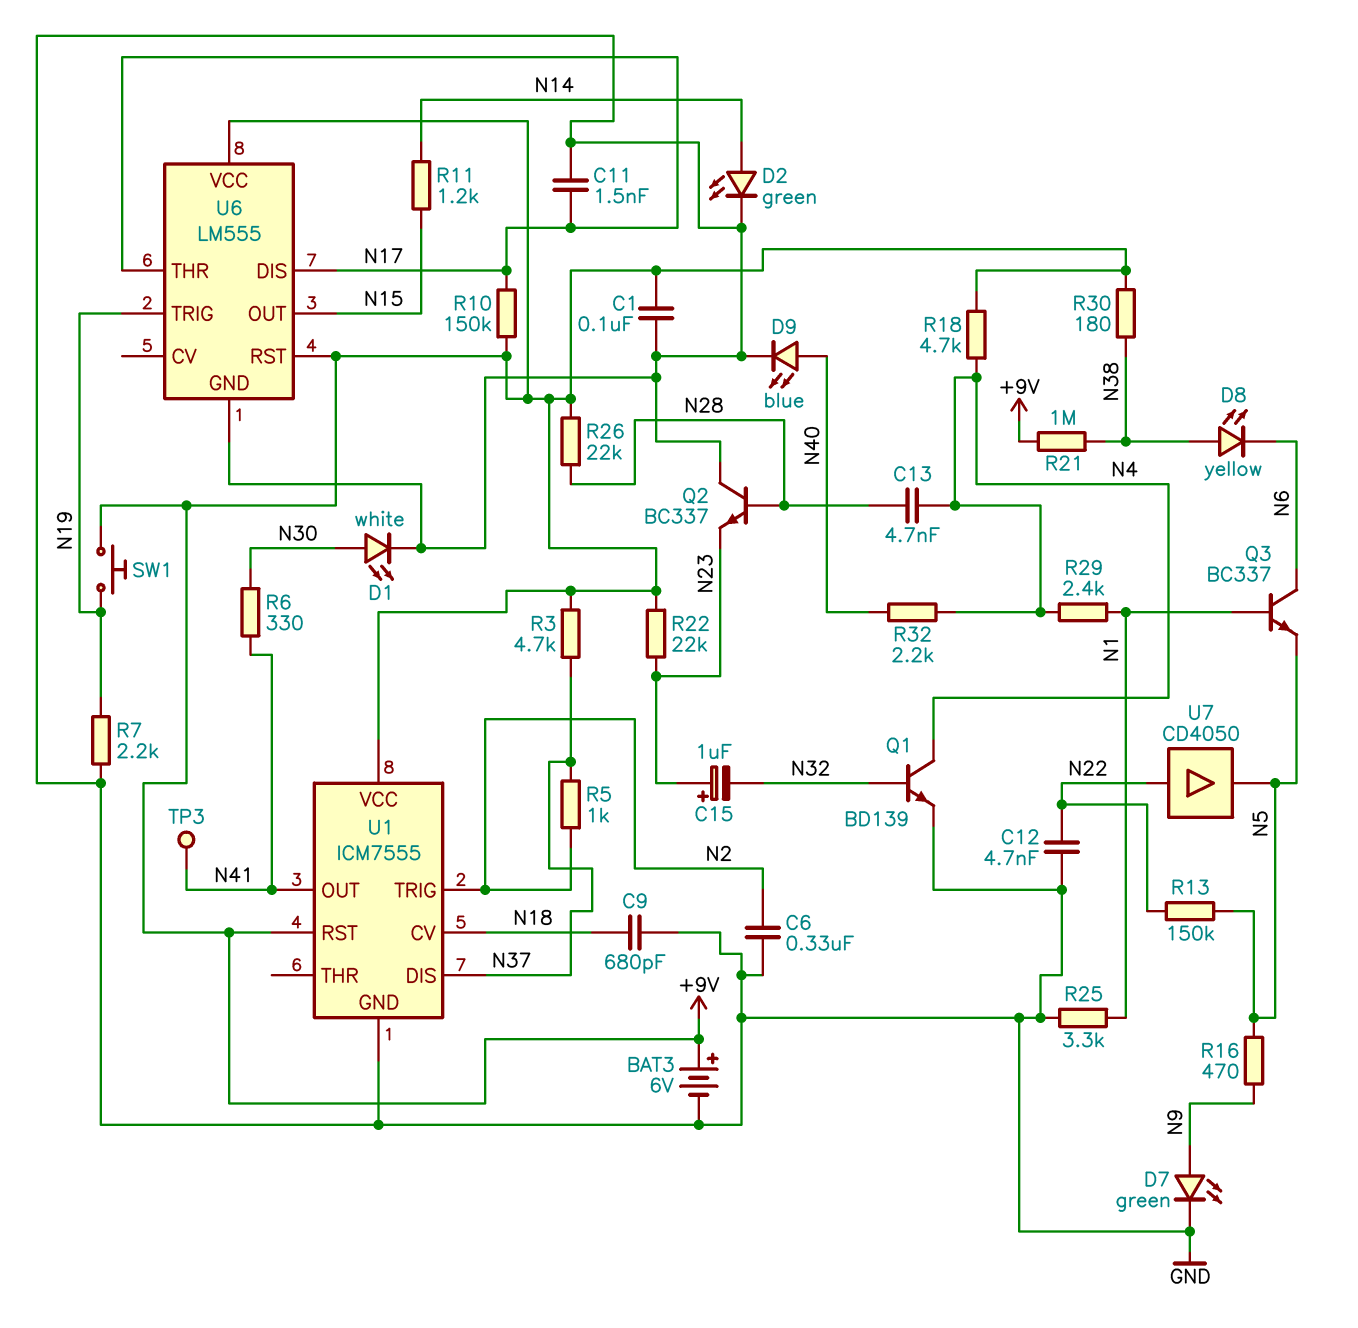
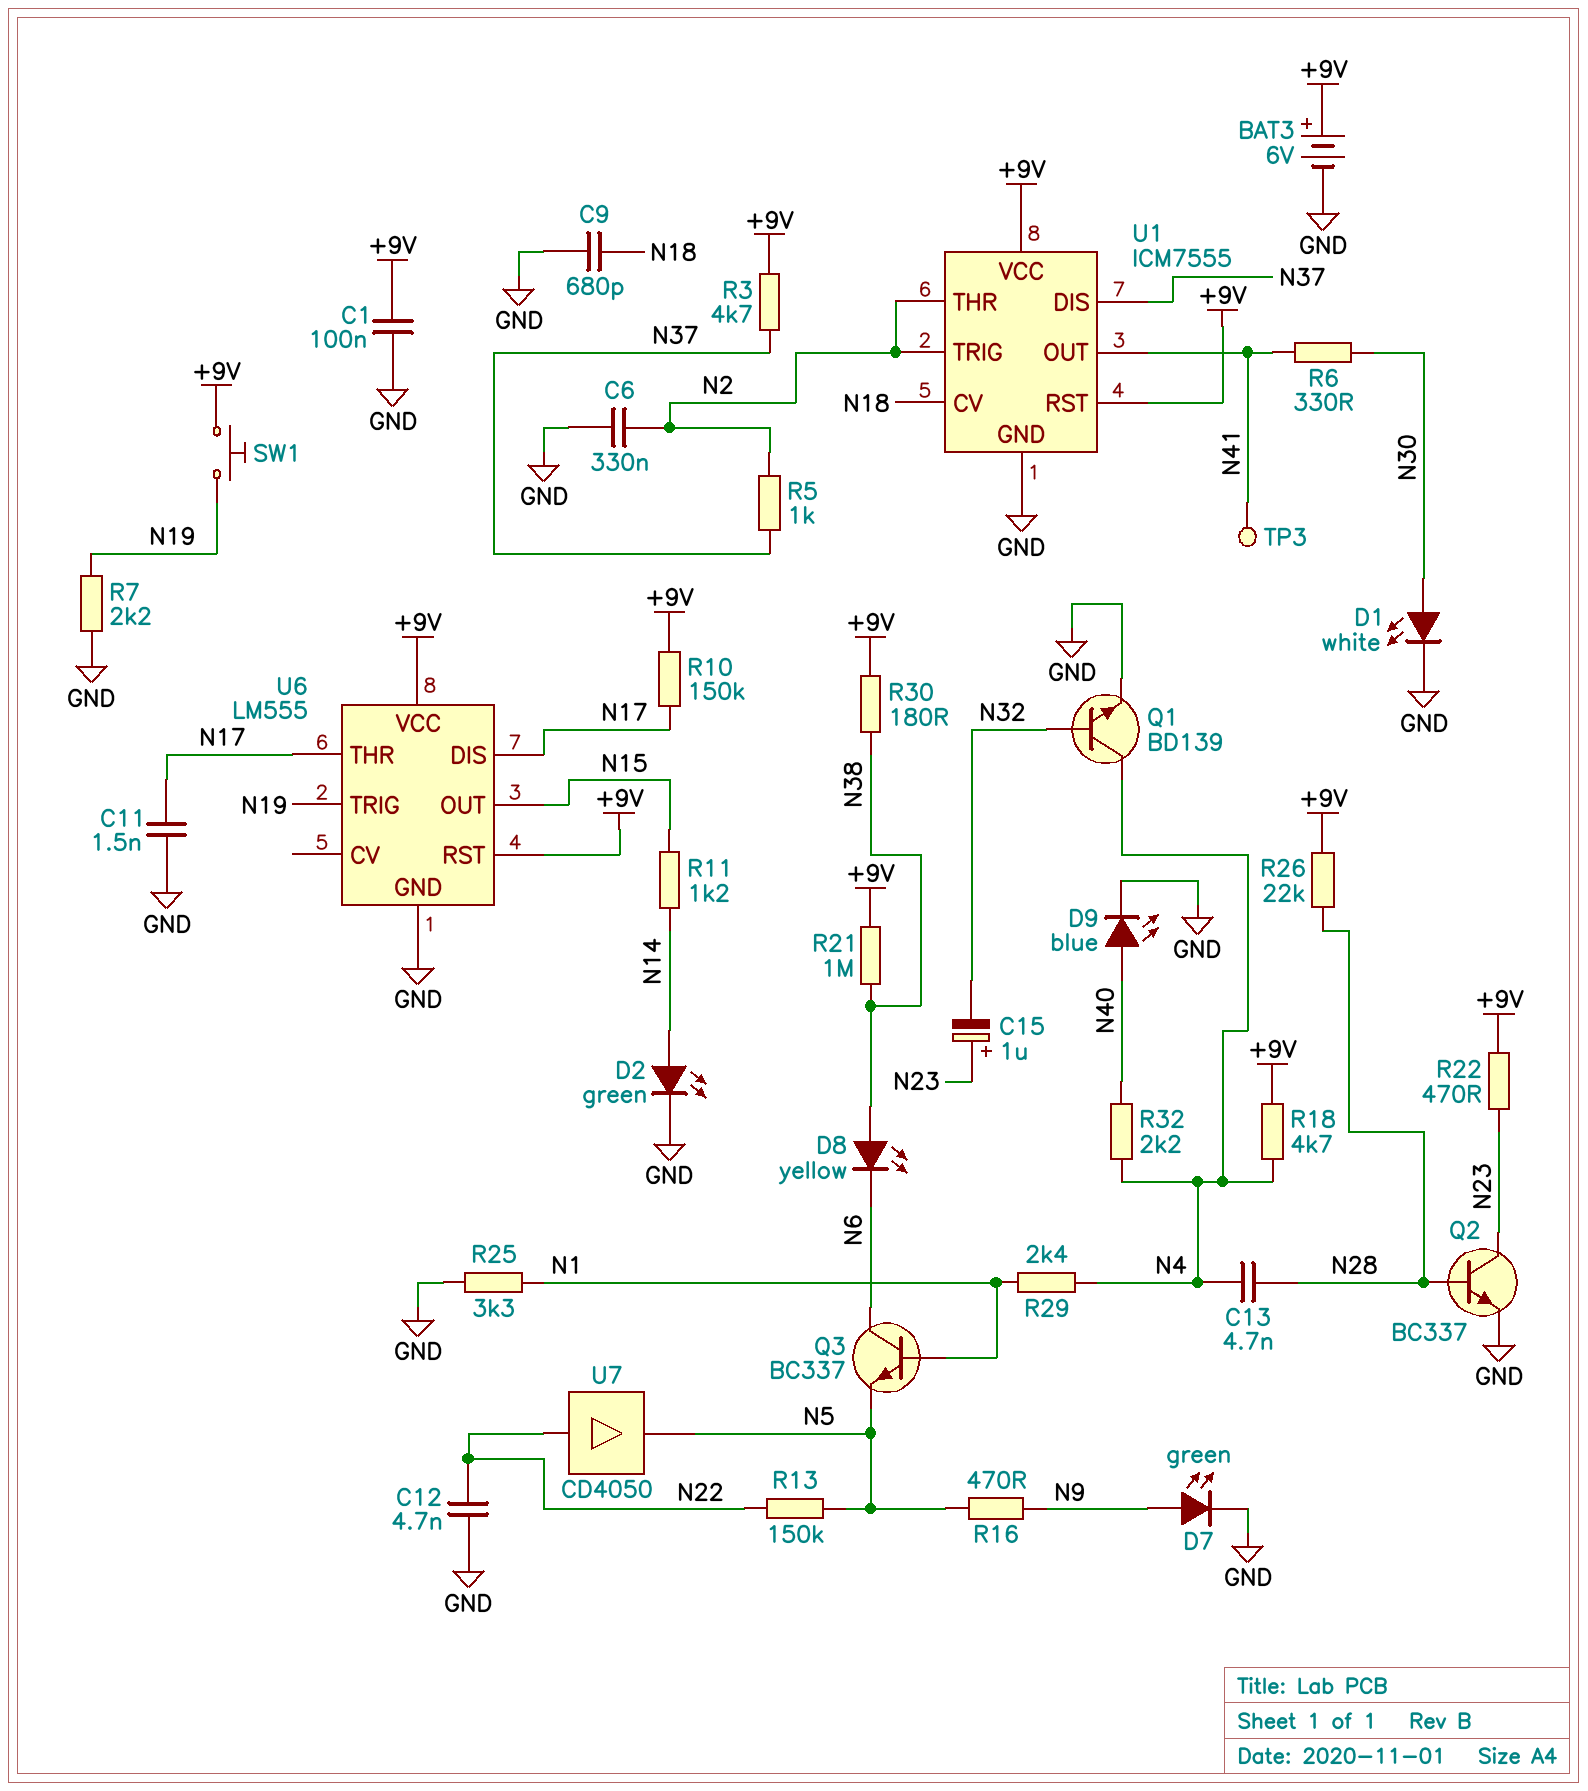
Q2: NPN BC337 (B N28, C GND, E N23) -> NPN BC337 (B N28, C N23, E GND)
R22: 22k (+9V, N23) -> 470 (+9V, N23)
U1 pin THR: none -> N2

